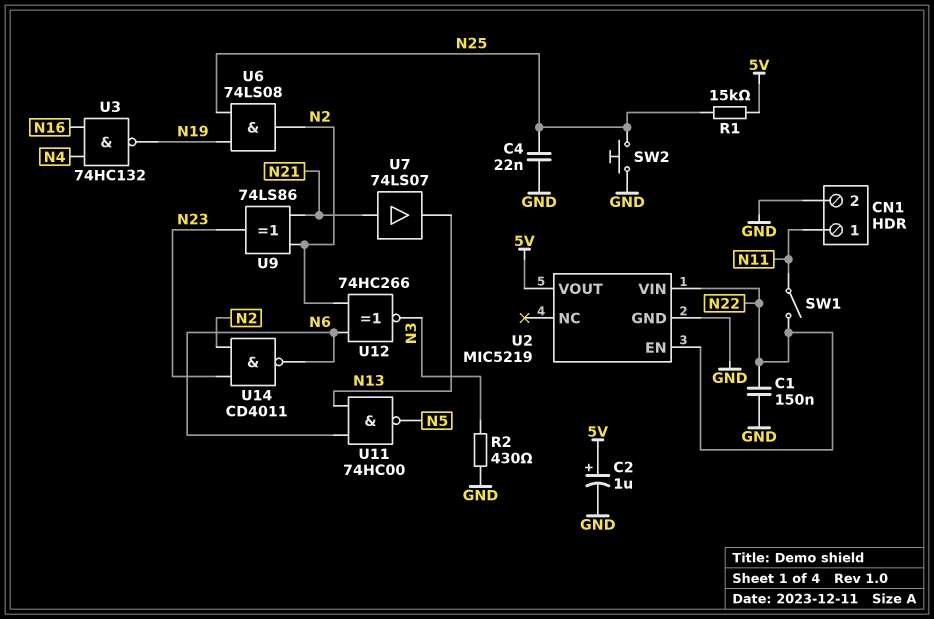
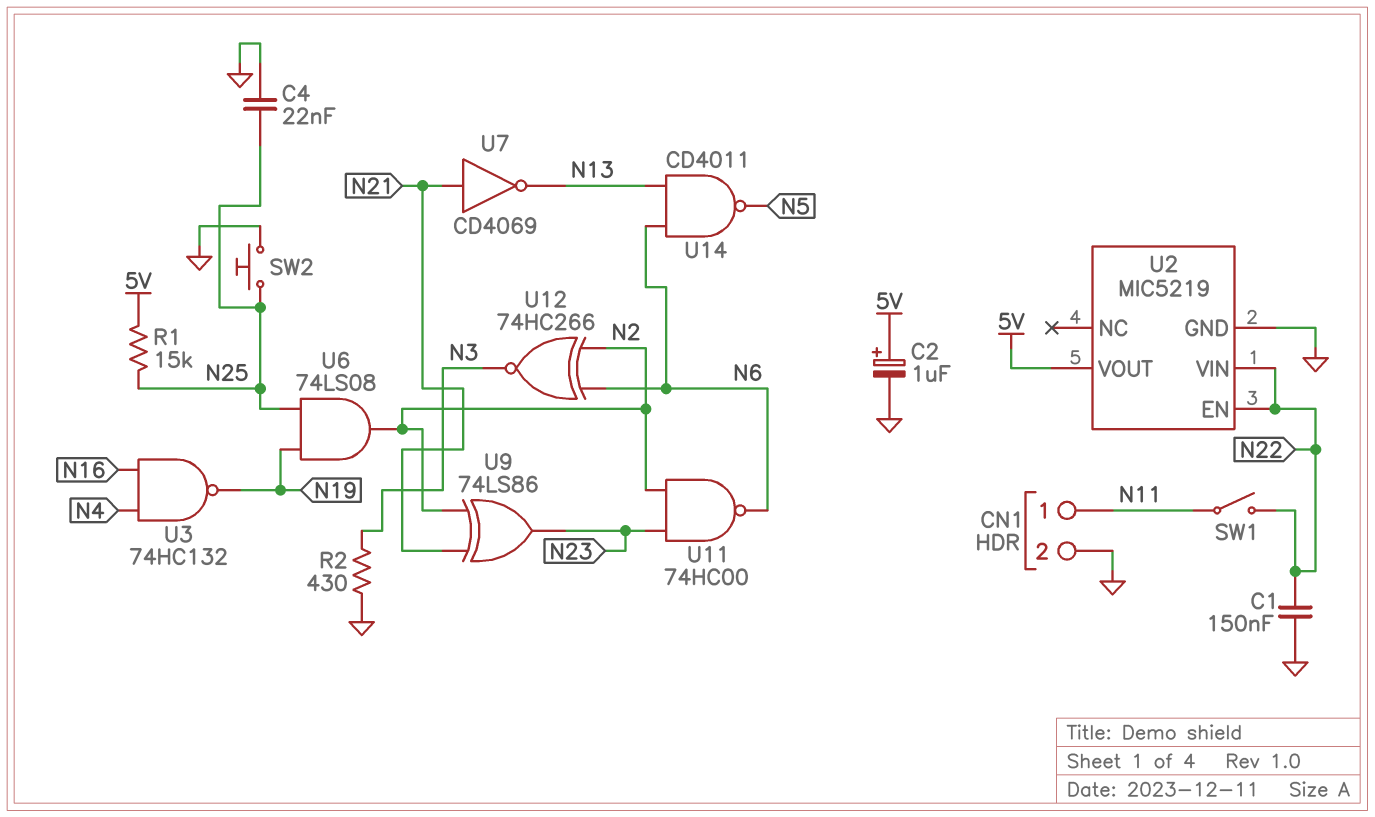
U7: buffer 74LS07 (in N21, out N13) -> NOT CD4069 (in N21, out N13)
U11: NAND 74HC00 (in N6, in N13, out N5) -> NAND 74HC00 (in N2, in N23, out N6)
U14: NAND CD4011 (in N2, in N23, out N6) -> NAND CD4011 (in N6, in N13, out N5)

